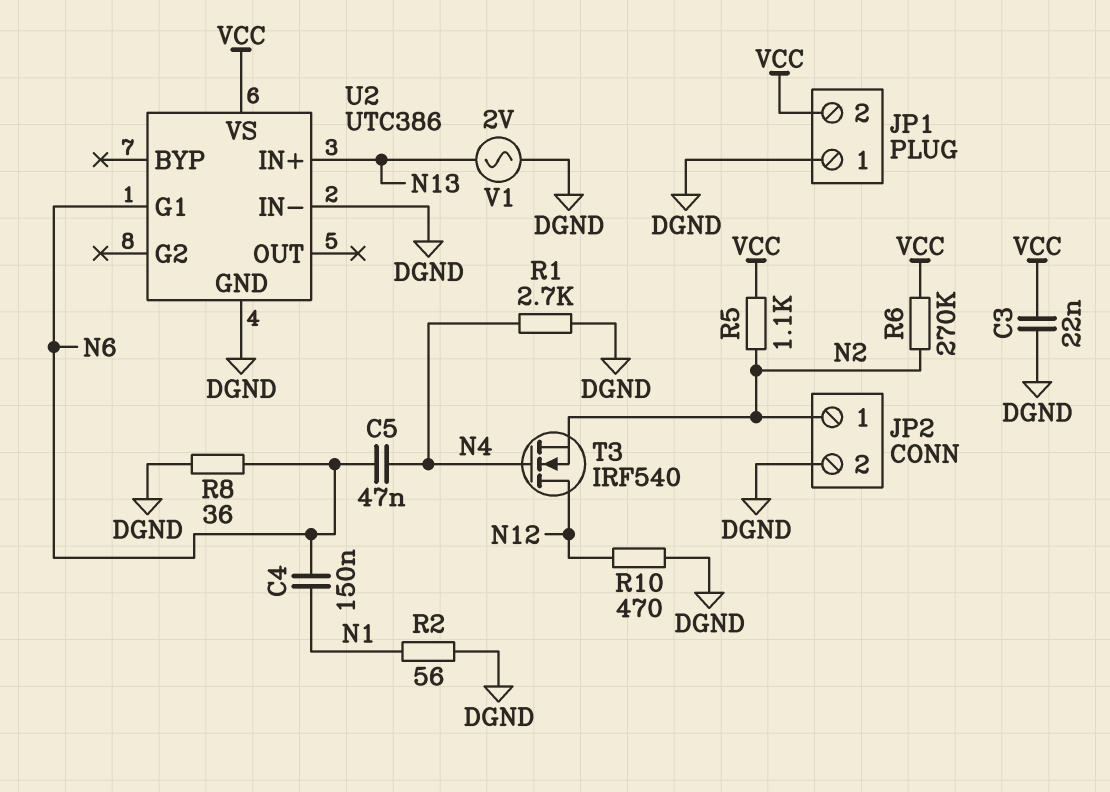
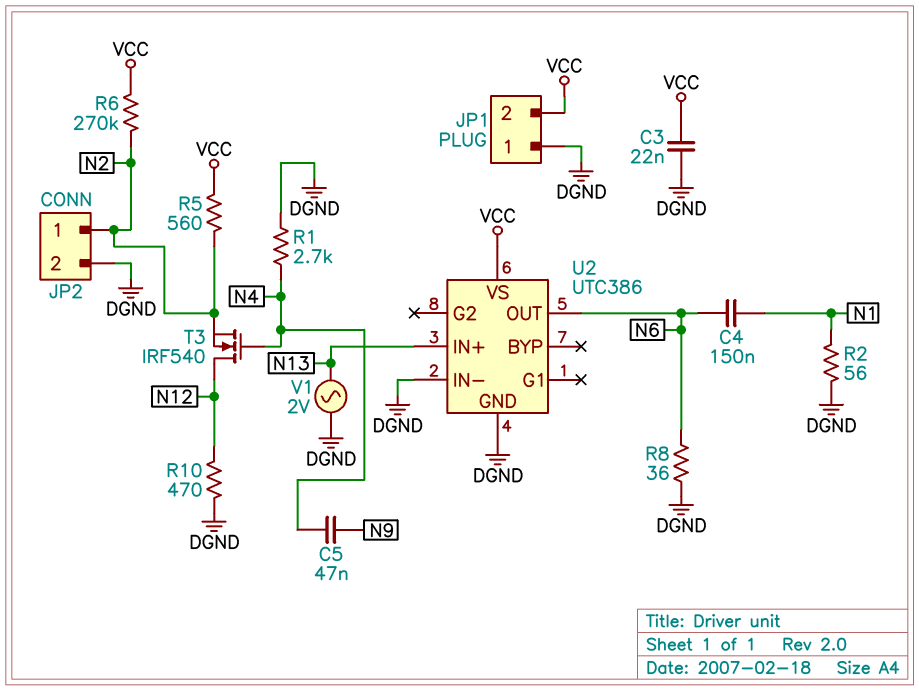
C5: 47nF (N4, N6) -> 47nF (N4, N9)
R5: 1.1k (N2, VCC) -> 560 (N2, VCC)
U2 pin G1: N6 -> none
U2 pin OUT: none -> N6

